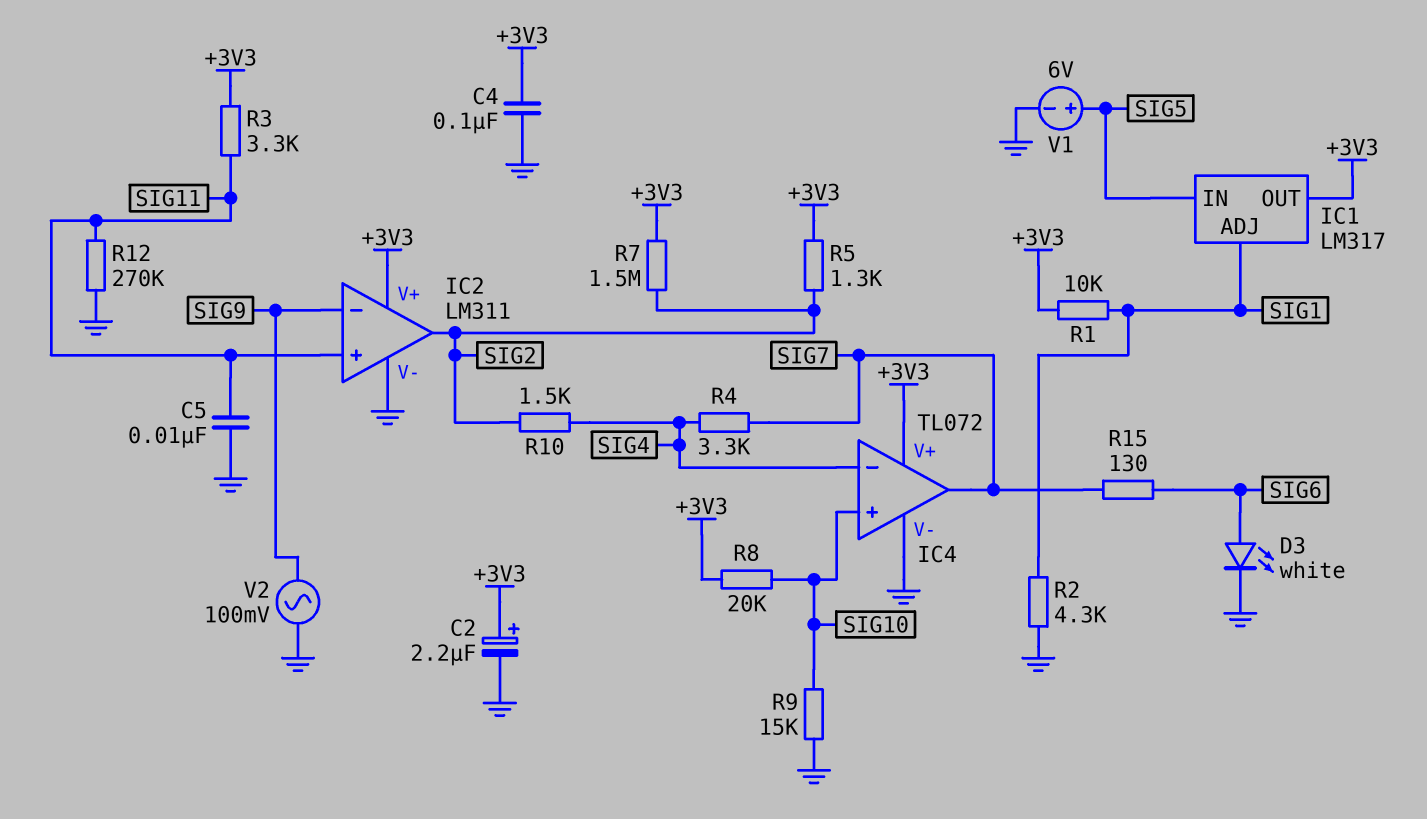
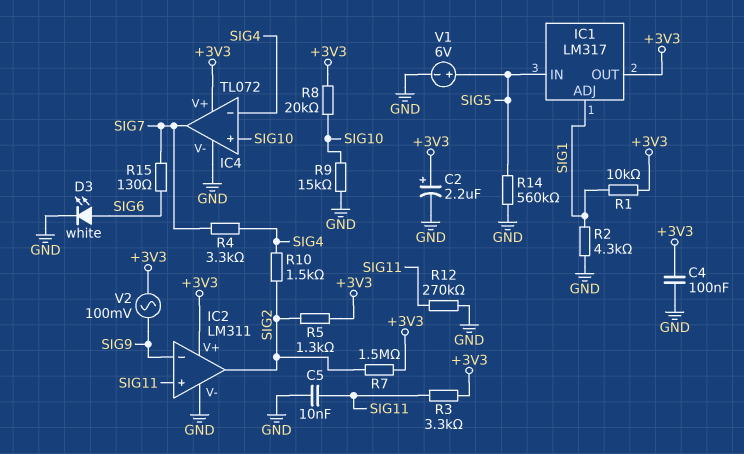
R14: none -> 560k (GND, SIG5)
V2: AC 100mV (GND, SIG9) -> AC 100mV (+3V3, SIG9)

